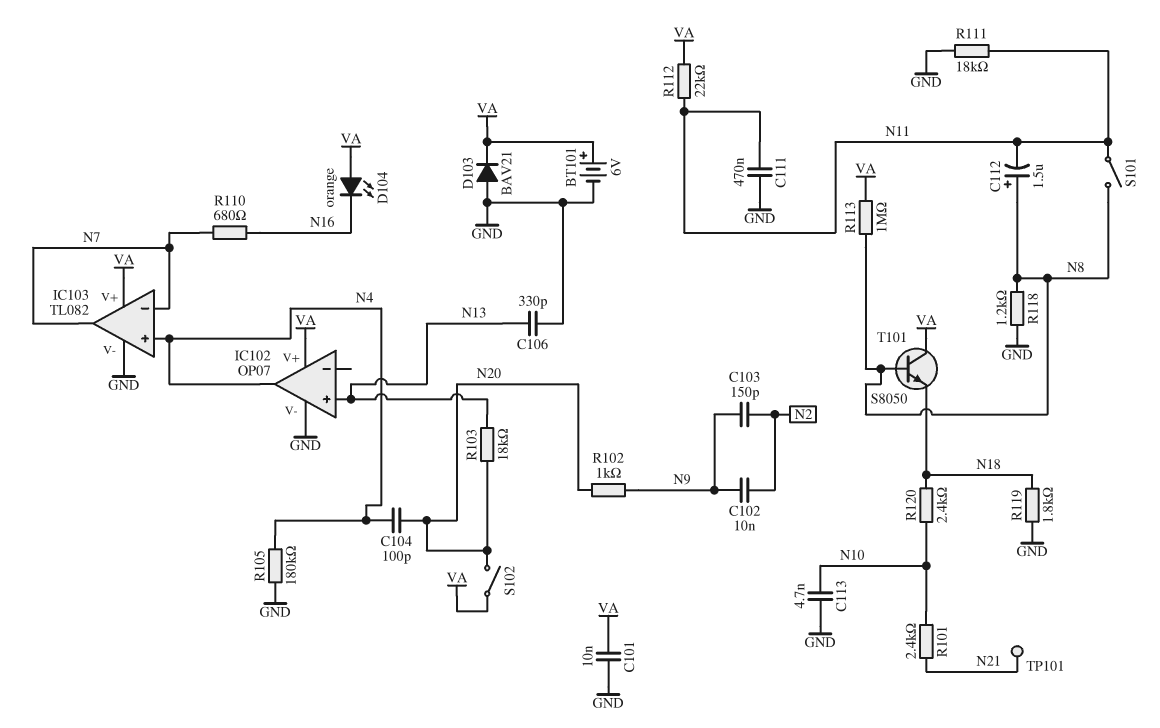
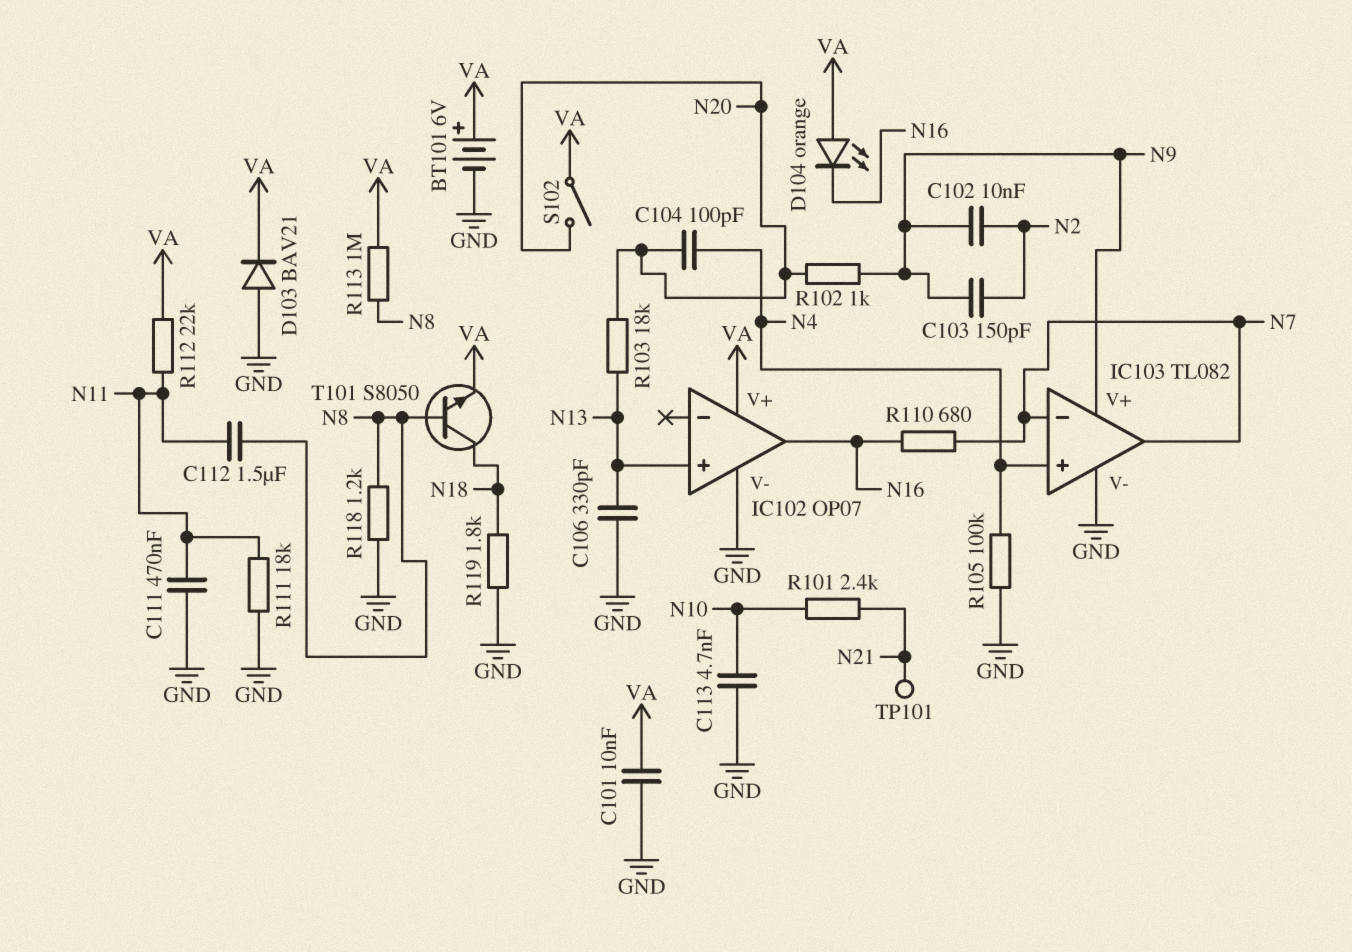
C112: 1.5uF (plus N8, minus N11) -> 1.5uF (N8, N11)
IC102 pin out: N4 -> N16
IC103 pin V+: VA -> N9
R105: 180k (GND, N4) -> 100k (GND, N4)
R120: 2.4k (N10, N18) -> none
S101: switch (N8, N11) -> none
T101: NPN S8050 (B N8, C VA, E N18) -> NPN S8050 (B N8, C N18, E VA)

